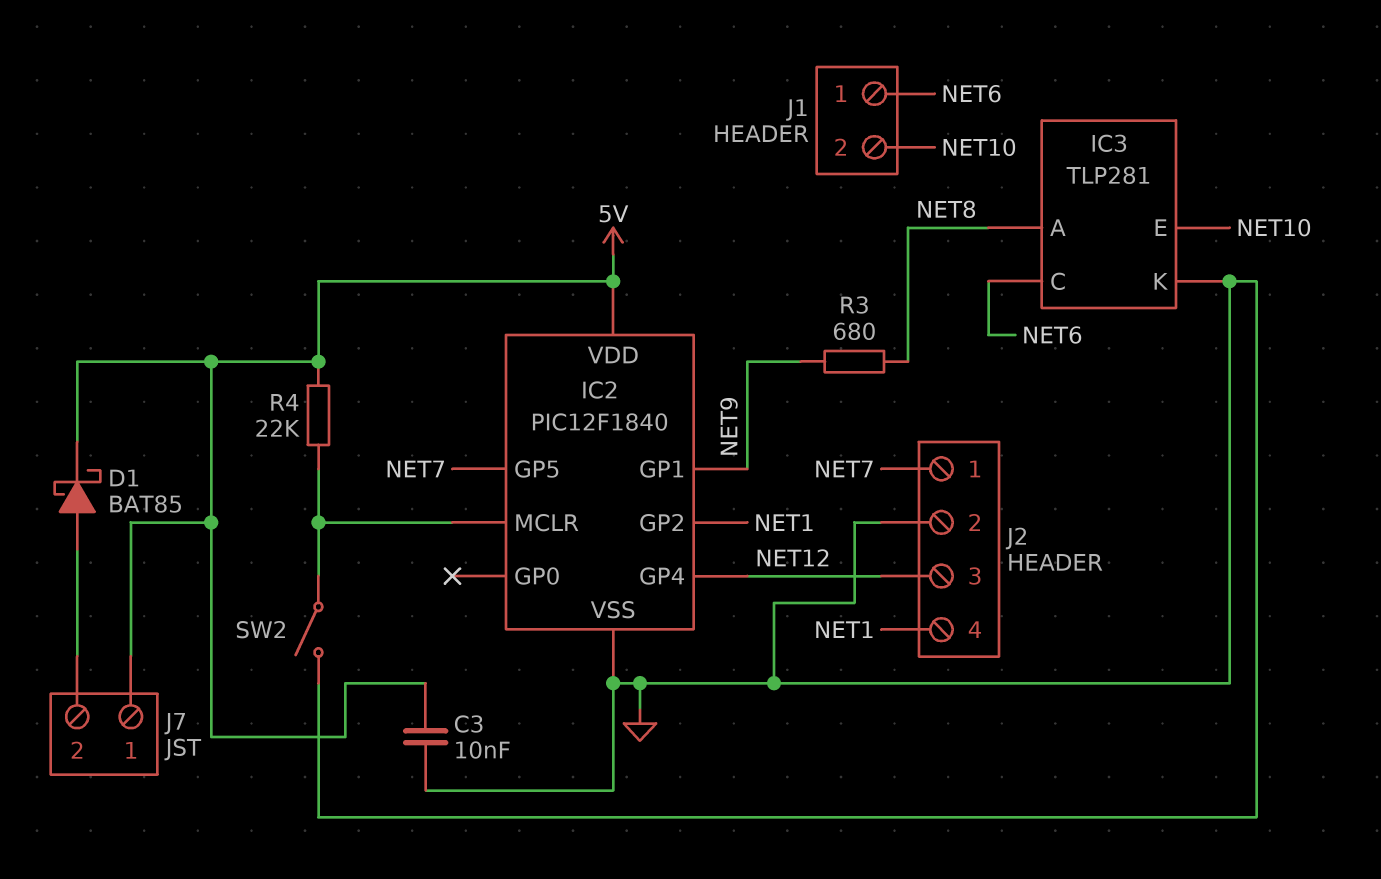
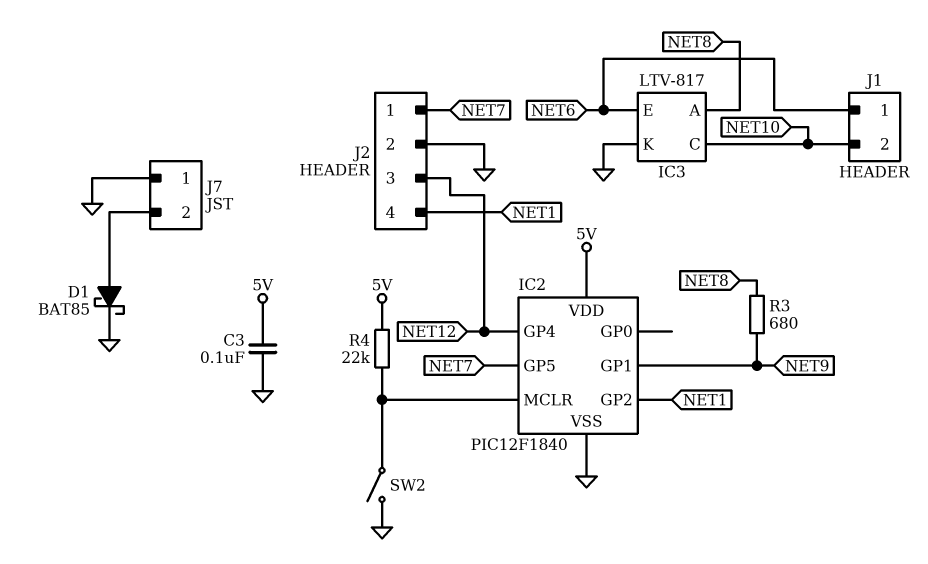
C3: 10nF (5V, GND) -> 100nF (5V, GND)
D1: schottky BAT85 (A J7/2, K 5V) -> schottky BAT85 (A J7/2, K GND)
IC3: TLP281 -> LTV-817
IC3 pin C: NET6 -> NET10
IC3 pin E: NET10 -> NET6
J7 pin 1: 5V -> GND

